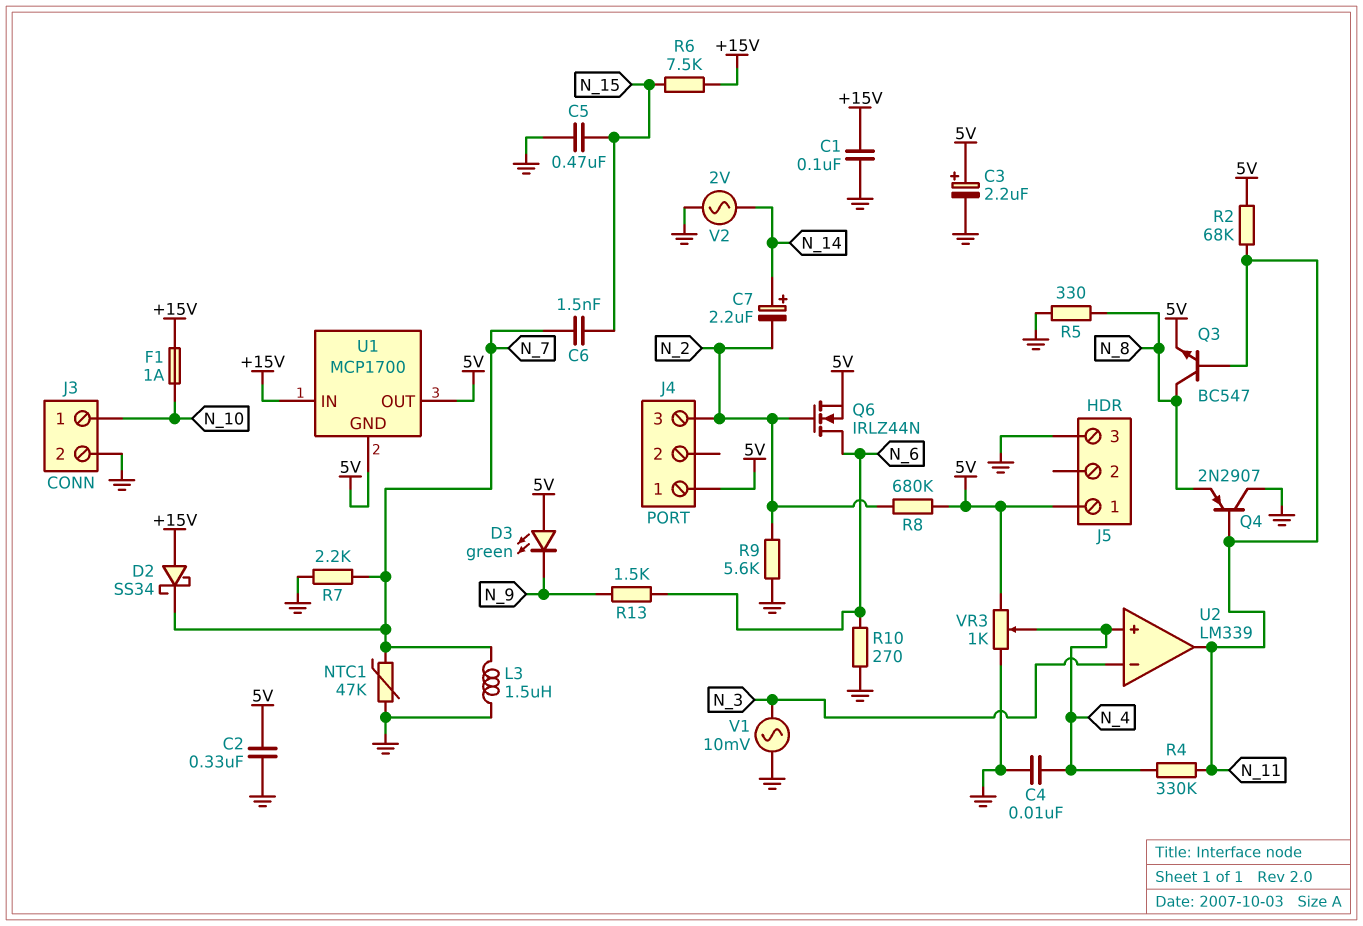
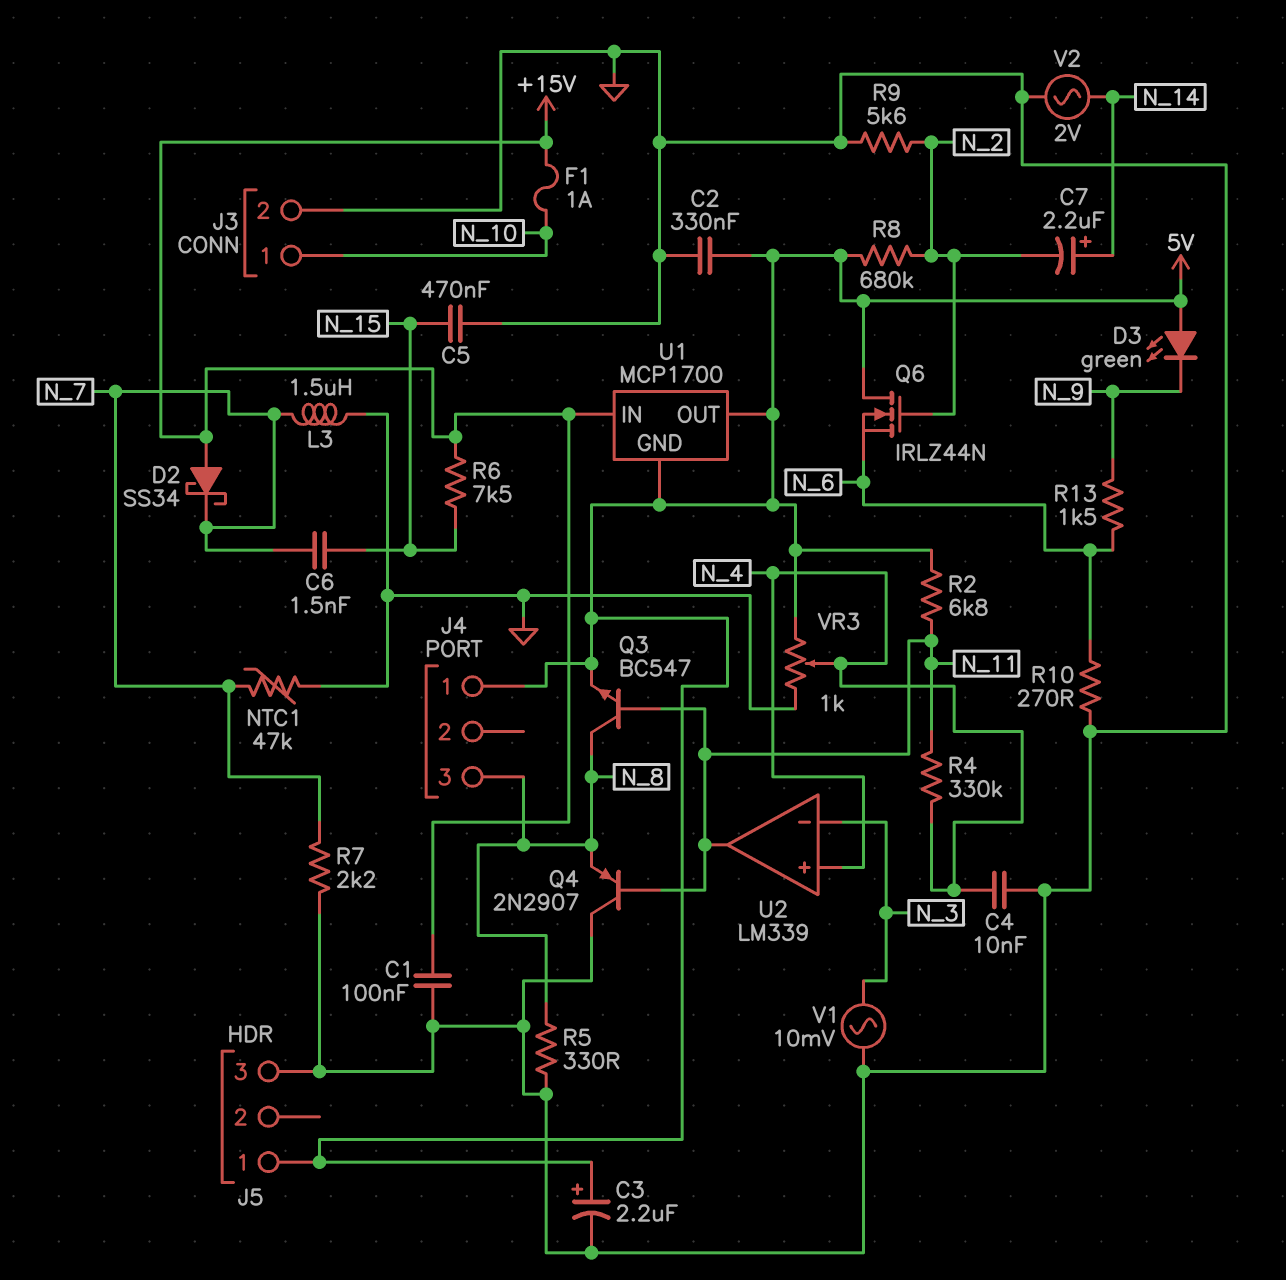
J4 pin 3: N_2 -> N_8
Q6: NMOS IRLZ44N (G N_2, D N_6, S 5V) -> NMOS IRLZ44N (G N_2, D 5V, S N_6)
R2: 68k (5V, N_11) -> 6.8k (5V, N_11)

